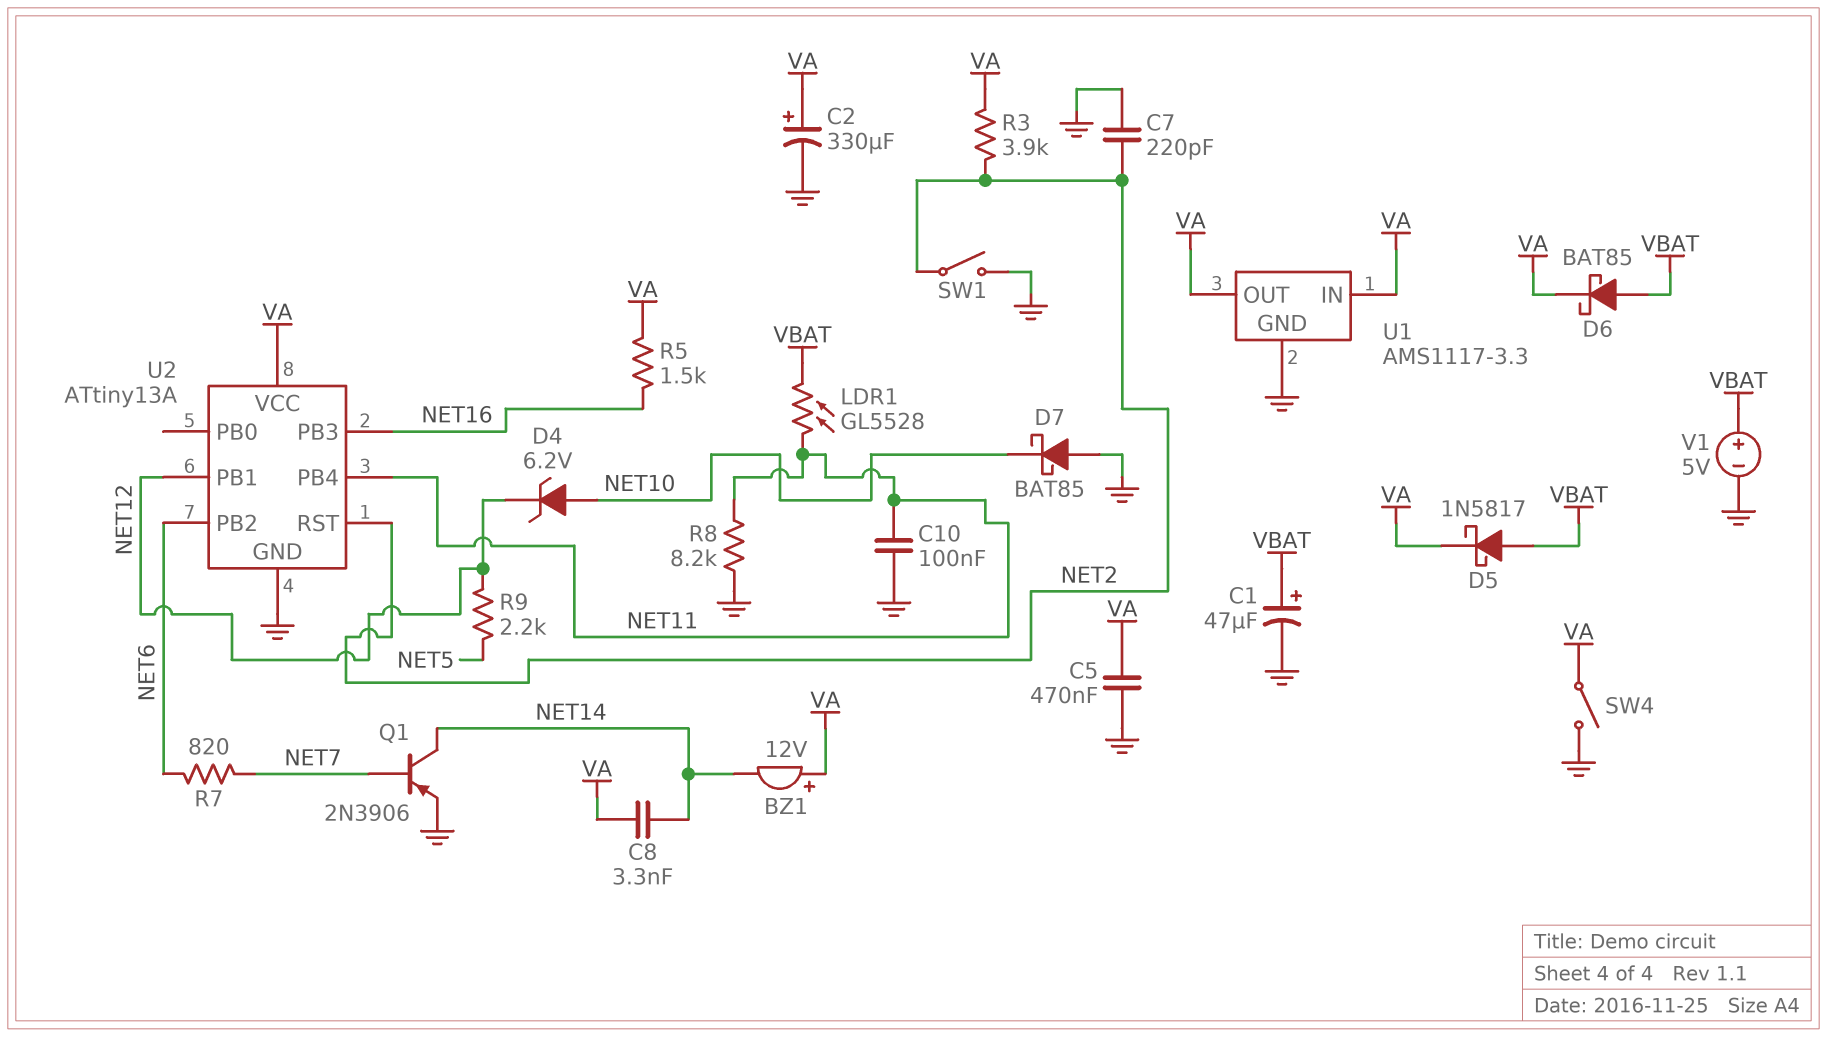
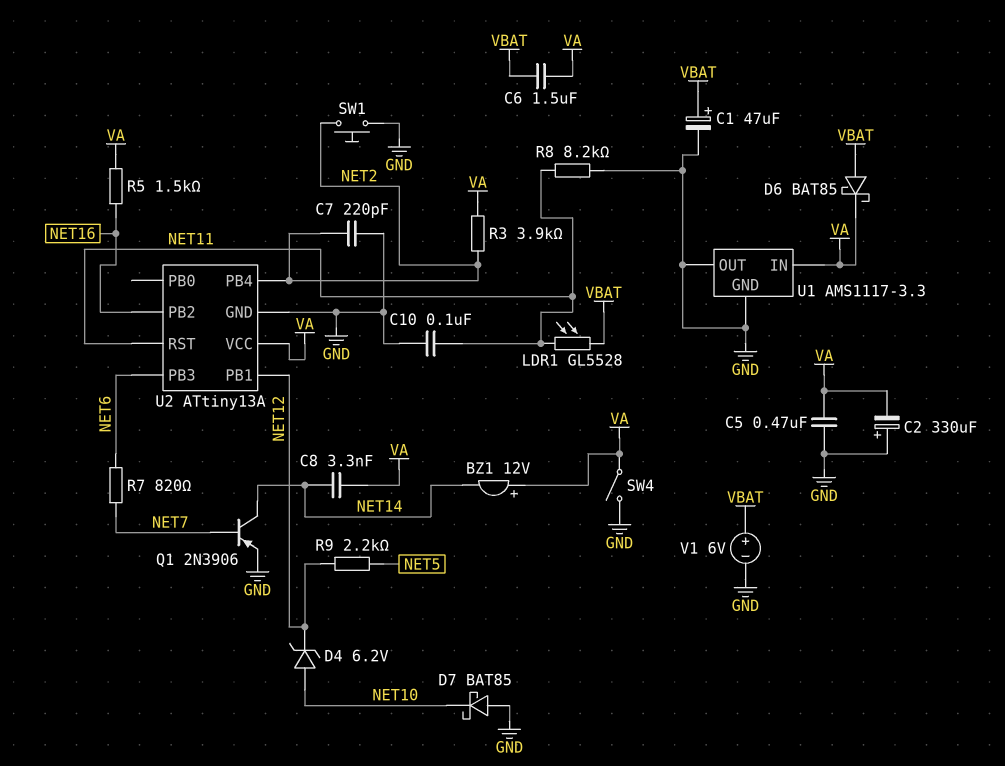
C2: 330uF (plus VA, minus GND) -> 330uF (plus GND, minus VA)
C6: none -> 1.5uF (VA, VBAT)
D5: schottky 1N5817 (A VBAT, K VA) -> none
SW1: switch (GND, NET2) -> button (GND, NET2)
U1 pin OUT: VA -> GND
U2 pin PB2: NET6 -> NET16
U2 pin PB3: NET16 -> NET6
U2 pin PB4: NET11 -> NET2
U2 pin RST: NET2 -> NET11
V1: 5V (plus VBAT, minus GND) -> 6V (plus VBAT, minus GND)

